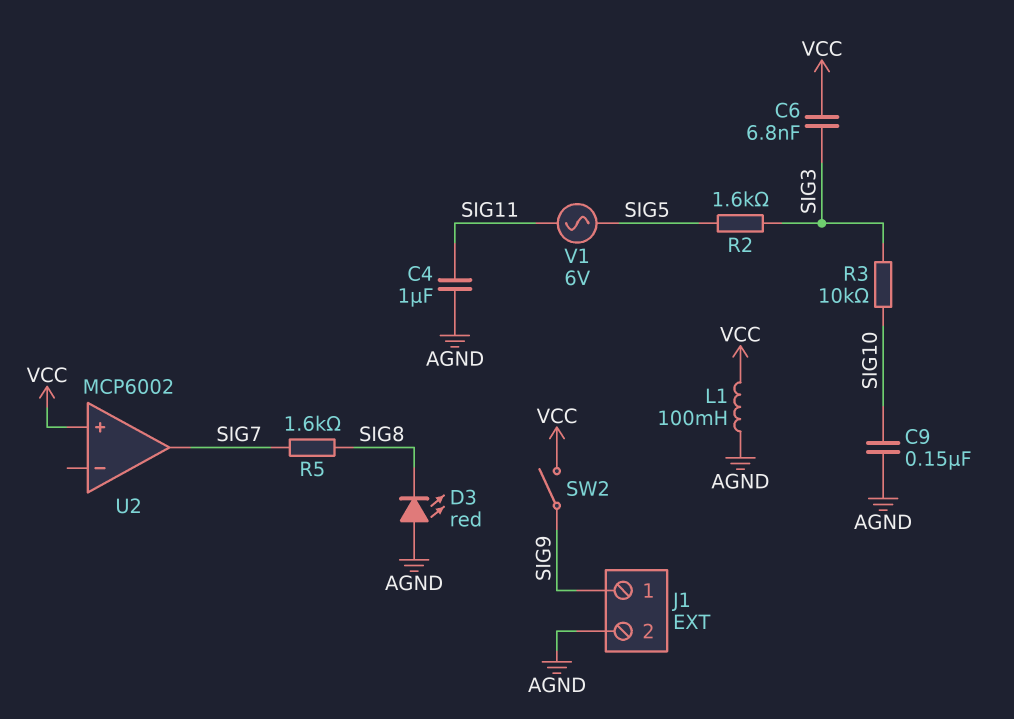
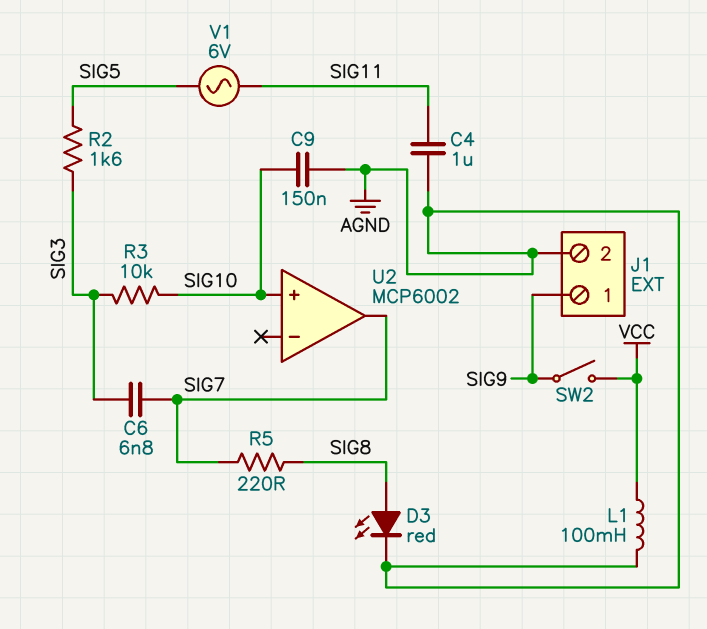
C6: 6.8nF (SIG3, VCC) -> 6.8nF (SIG3, SIG7)
D3: LED red (A AGND, K SIG8) -> LED red (A SIG8, K AGND)
R5: 1.6k (SIG7, SIG8) -> 220 (SIG7, SIG8)
U2 pin in+: VCC -> SIG10

